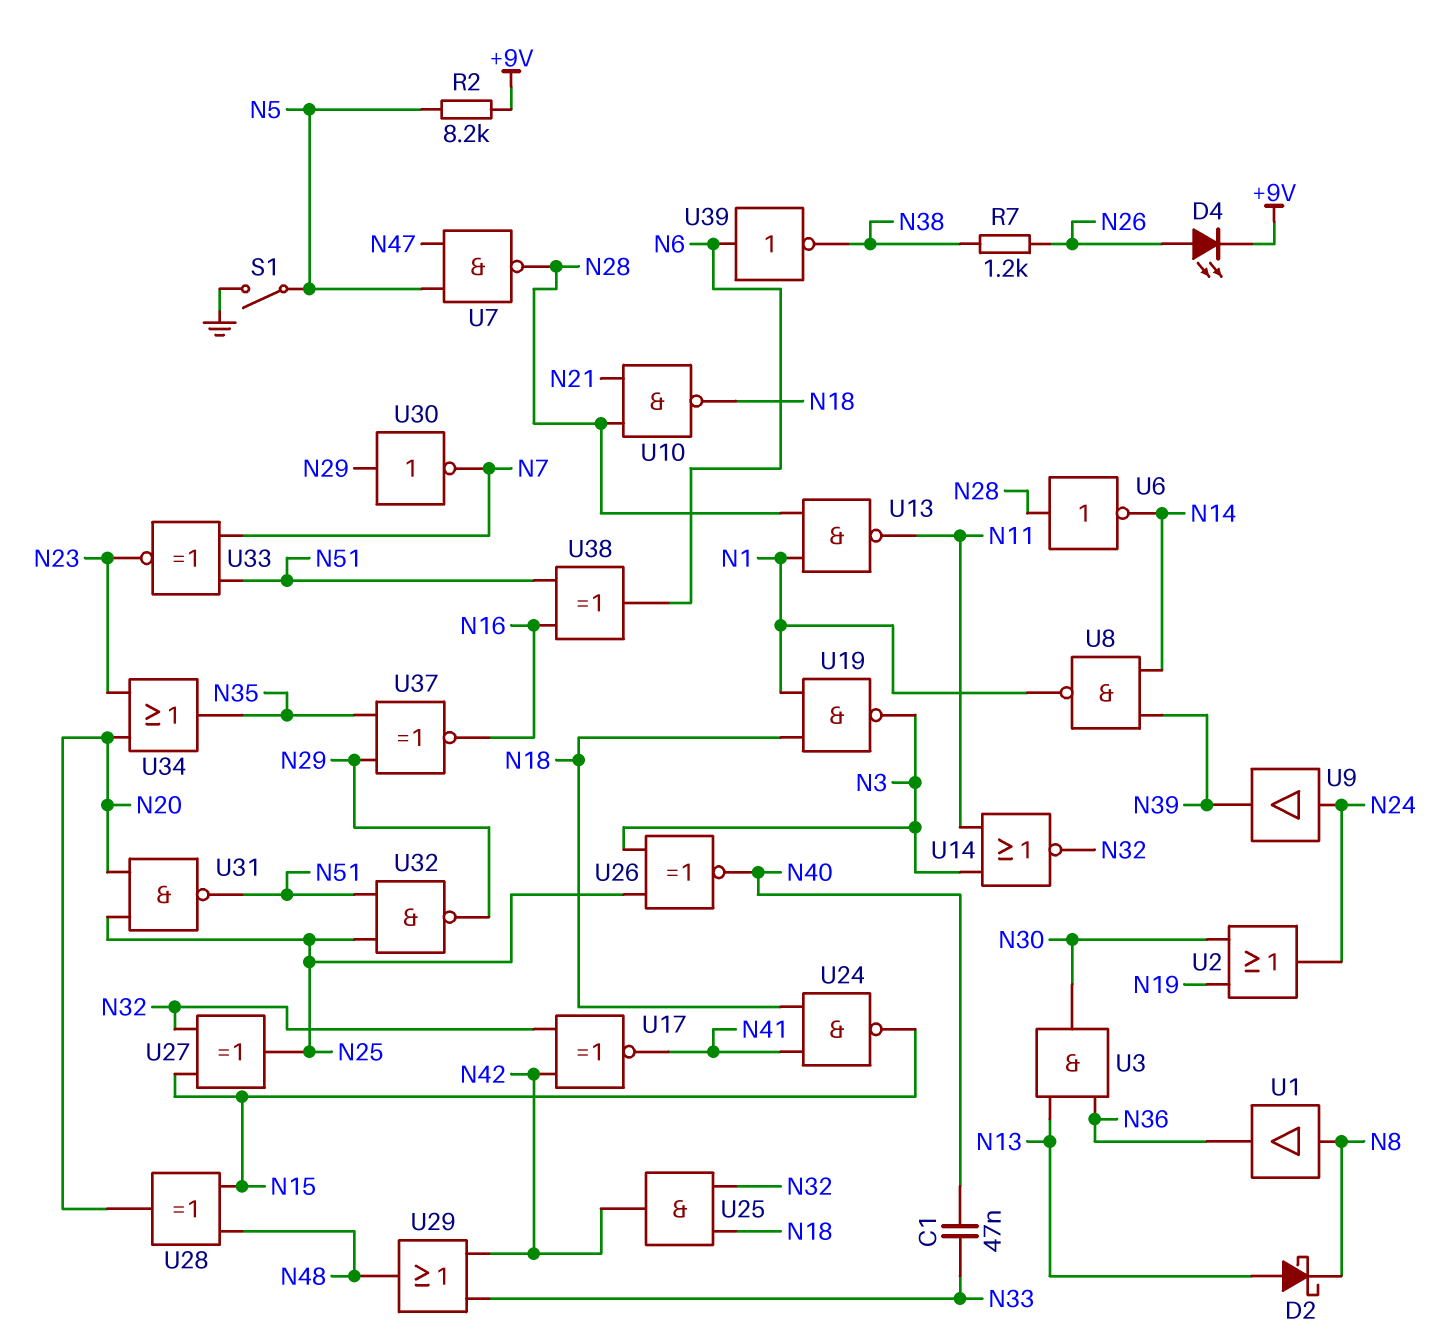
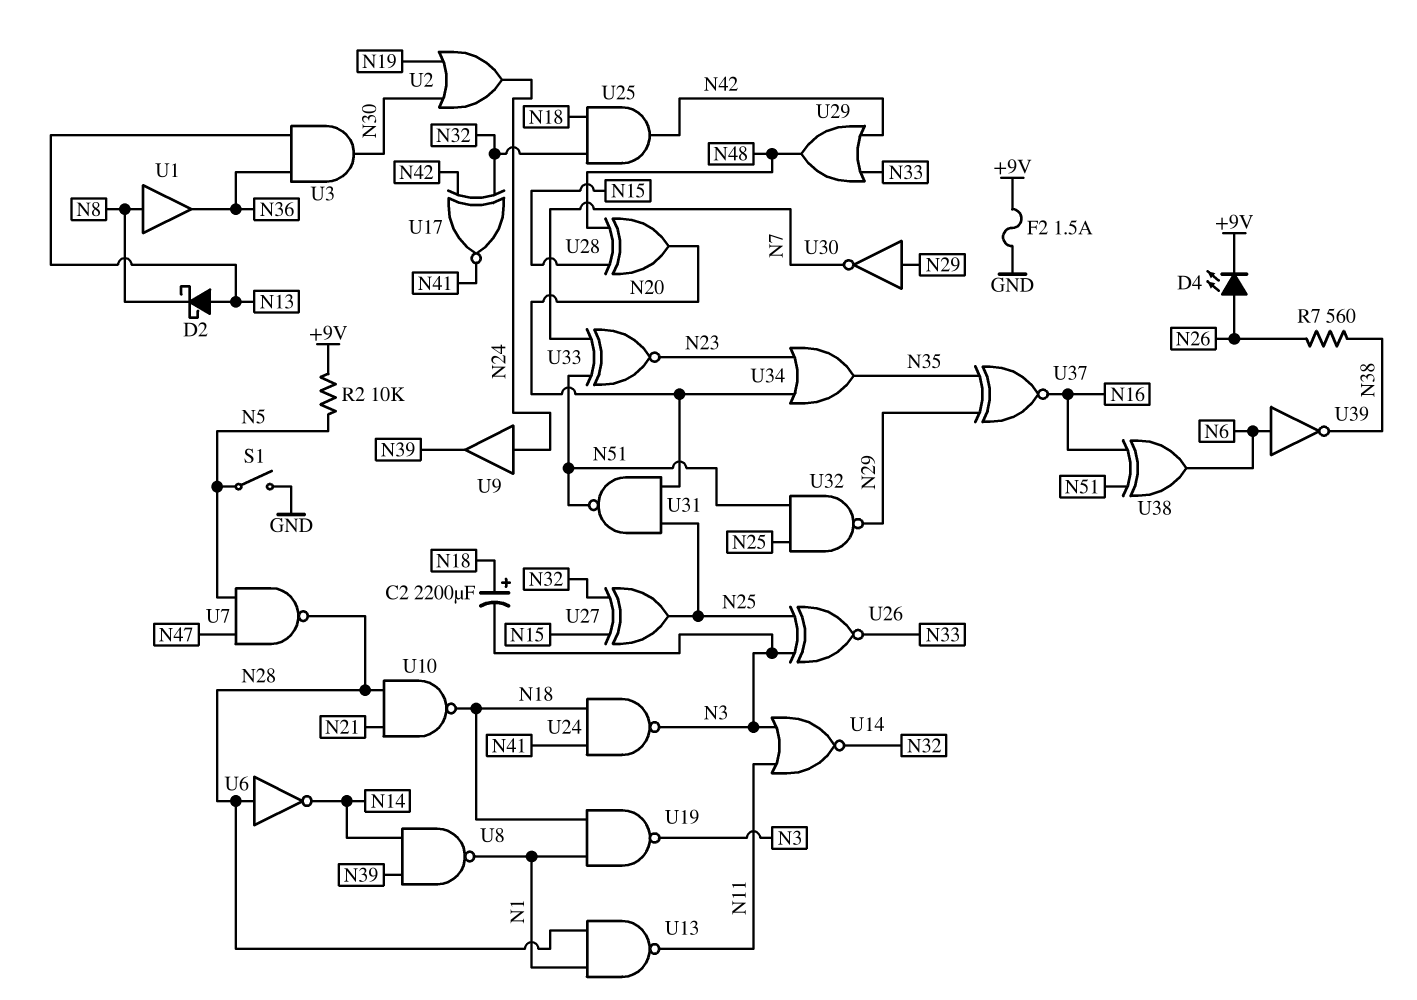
C1: 47nF (N33, N40) -> none
C2: none -> 2200uF (plus N18, minus N3)
F2: none -> 1.5A (+9V, GND)
R2: 8.2k (+9V, N5) -> 10k (+9V, N5)
R7: 1.2k (N26, N38) -> 560 (N26, N38)
U24: NAND (in N18, in N41, out N15) -> NAND (in N18, in N41, out N3)
U26: XNOR (in N3, in N25, out N40) -> XNOR (in N3, in N25, out N33)

